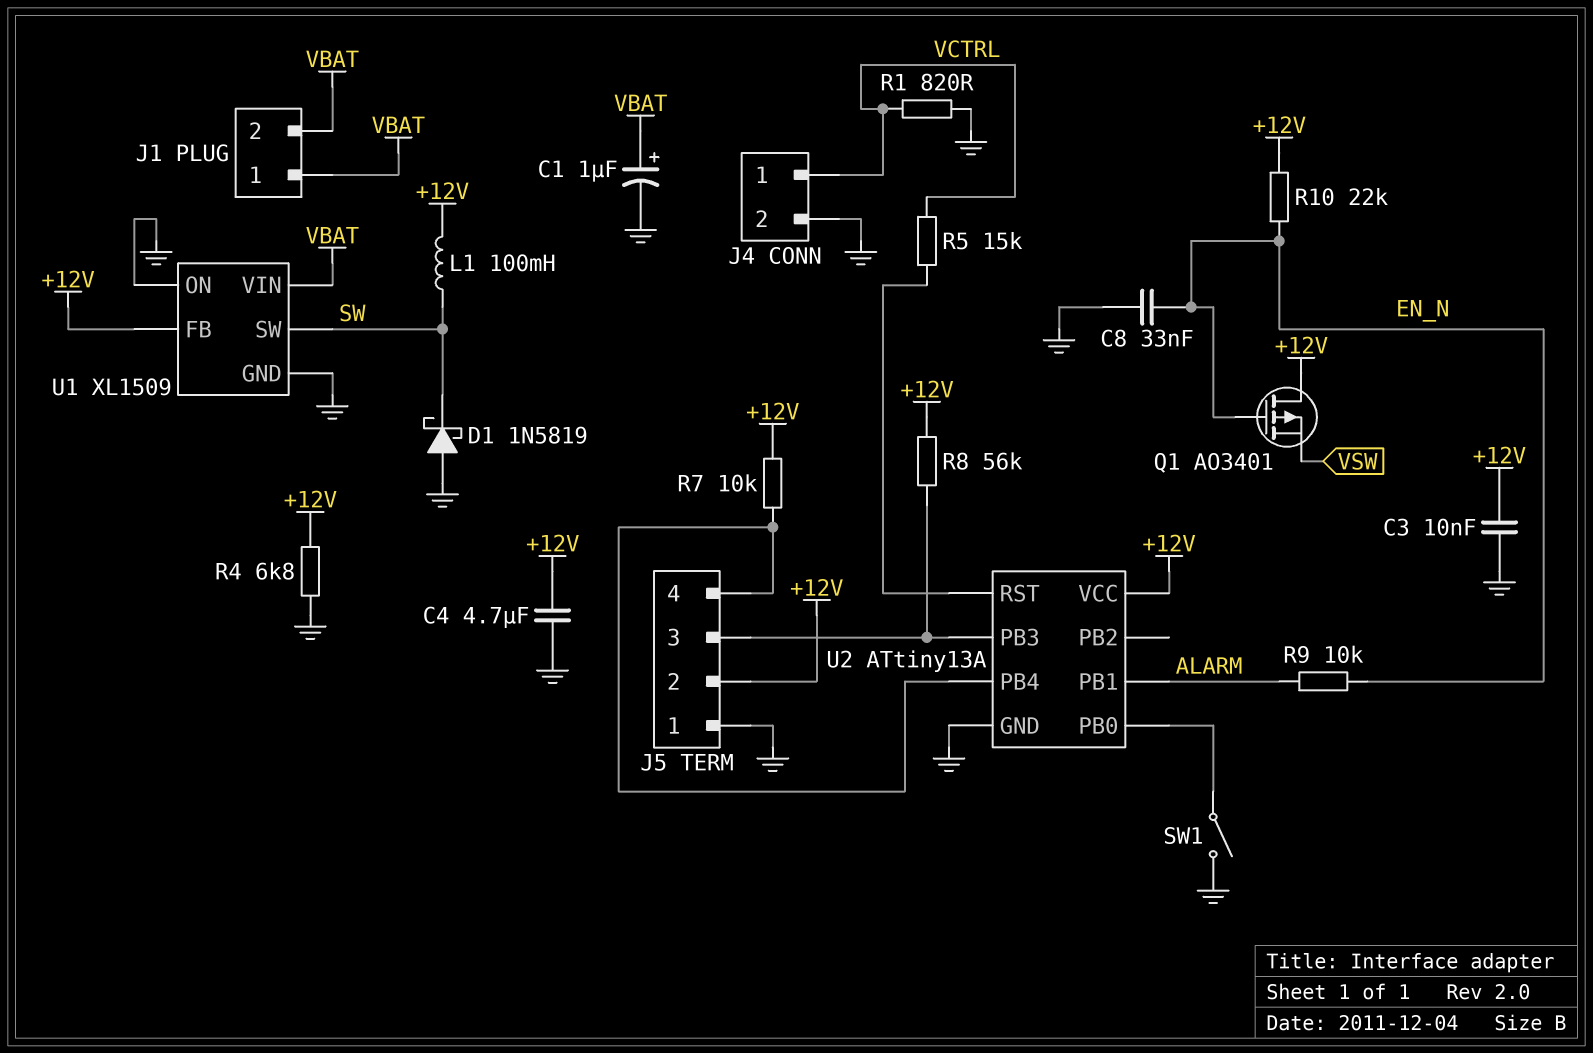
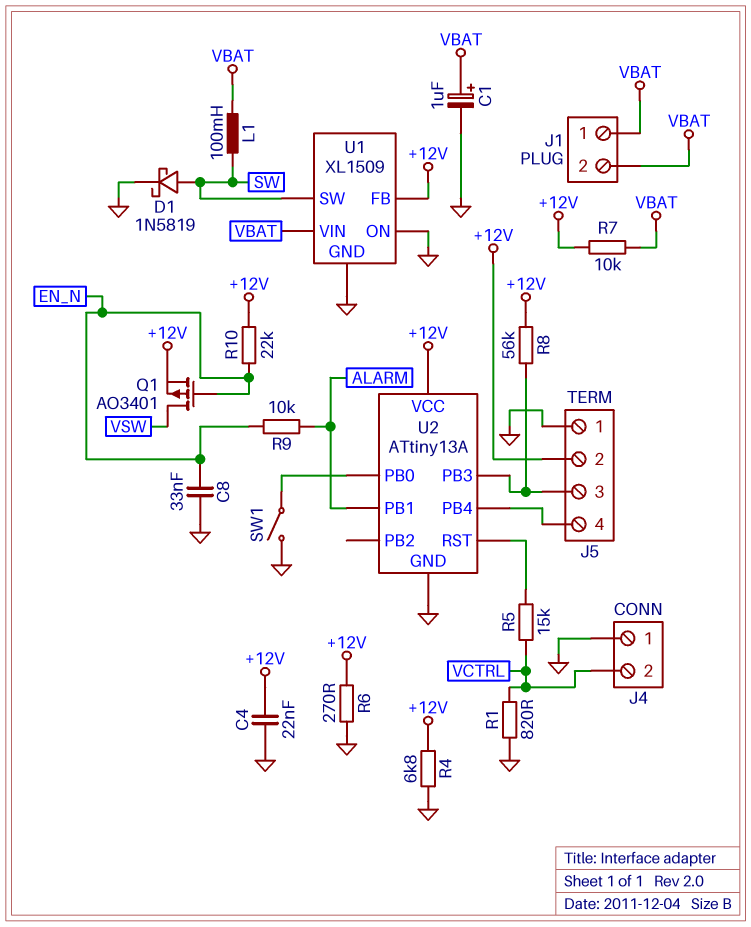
C3: 10nF (+12V, GND) -> none
C4: 4.7uF (+12V, GND) -> 22nF (+12V, GND)
D1: schottky 1N5819 (A GND, K SW) -> schottky 1N5819 (A SW, K GND)
J4 pin 1: VCTRL -> GND
J4 pin 2: GND -> VCTRL
L1: 100mH (+12V, SW) -> 100mH (SW, VBAT)
Q1: PMOS AO3401 (G EN_N, D +12V, S VSW) -> PMOS AO3401 (G EN_N, D VSW, S +12V)
R6: none -> 270 (+12V, GND)
R7: 10k (+12V, J5/4) -> 10k (+12V, VBAT)

